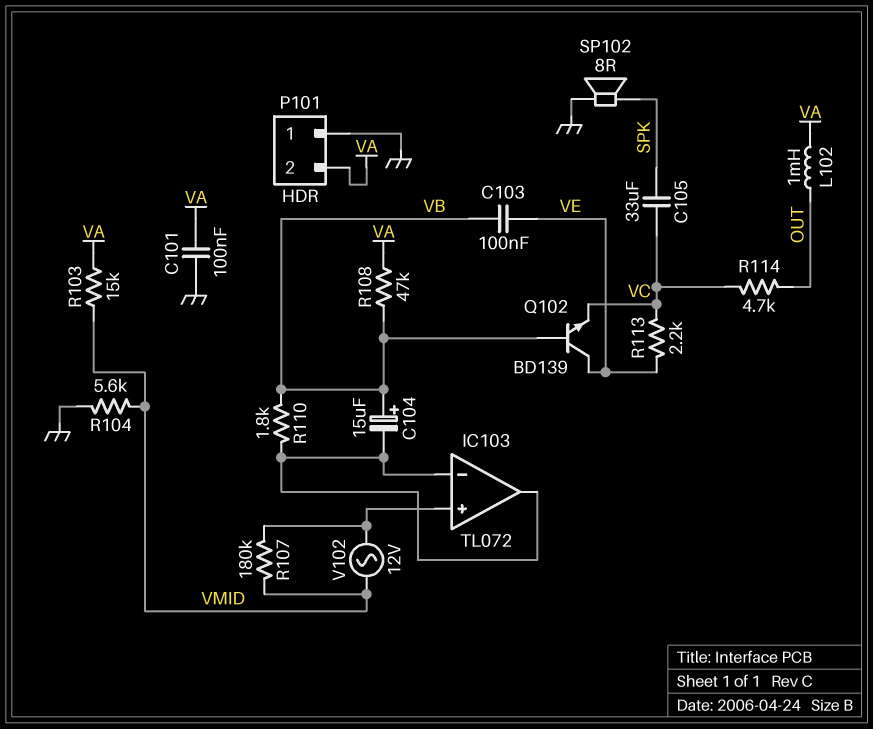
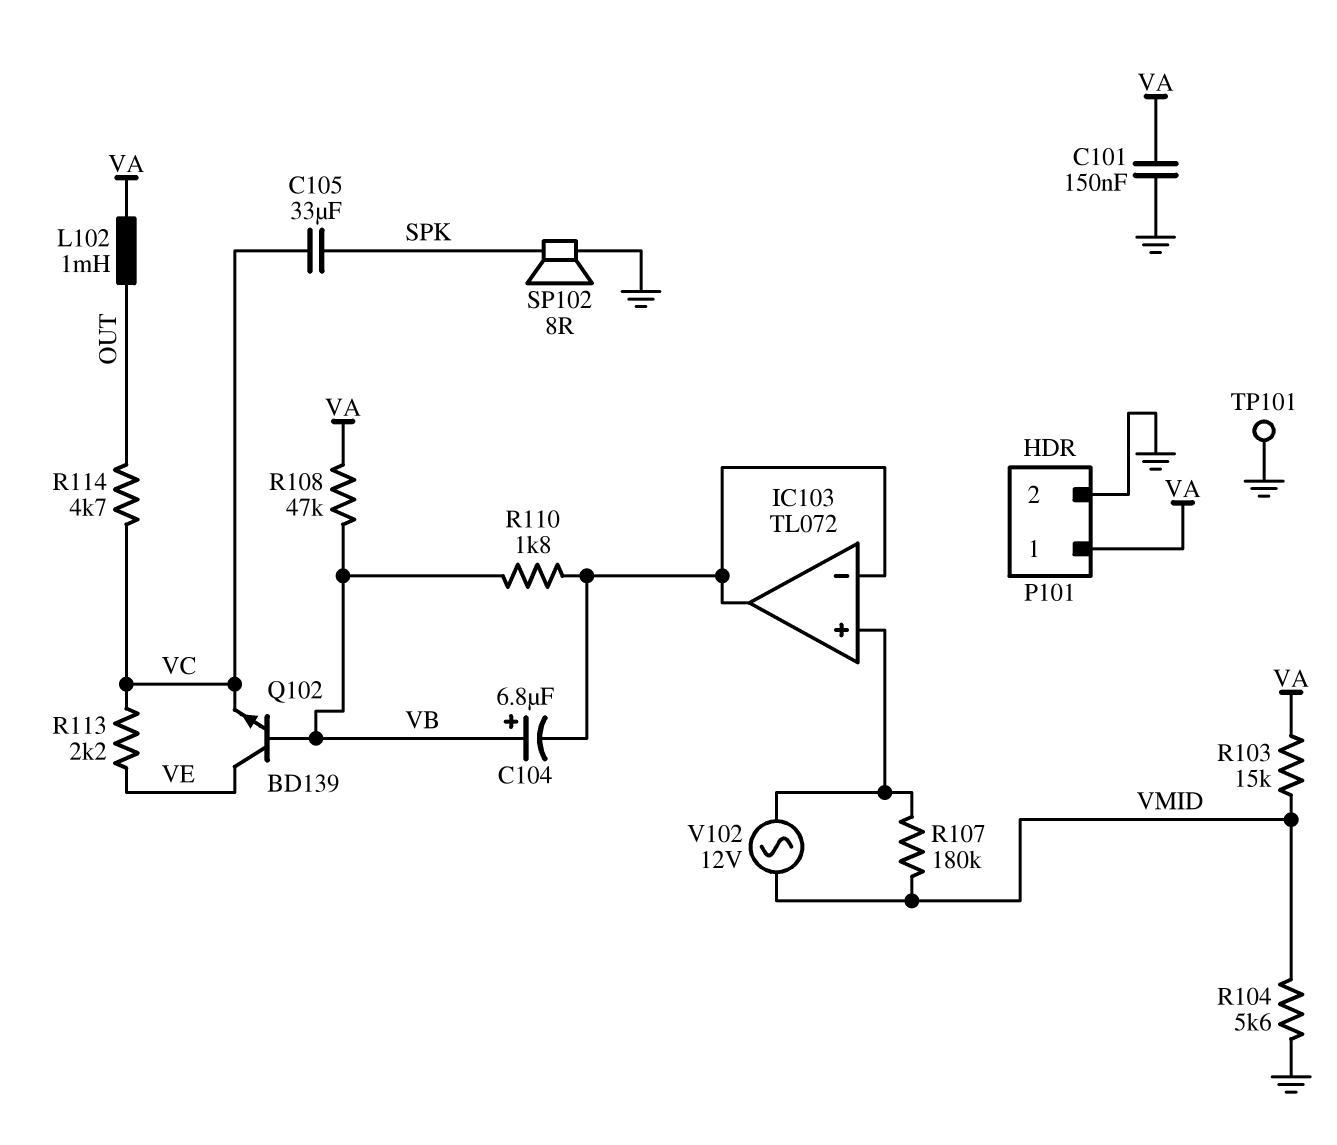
C101: 100nF (GND, VA) -> 150nF (GND, VA)
C103: 100nF (VB, VE) -> none
C104: 15uF (plus VB, minus IC103/in-) -> 6.8uF (plus VB, minus IC103/in-)
P101 pin 1: GND -> VA
P101 pin 2: VA -> GND
TP101: none -> test point (GND)

